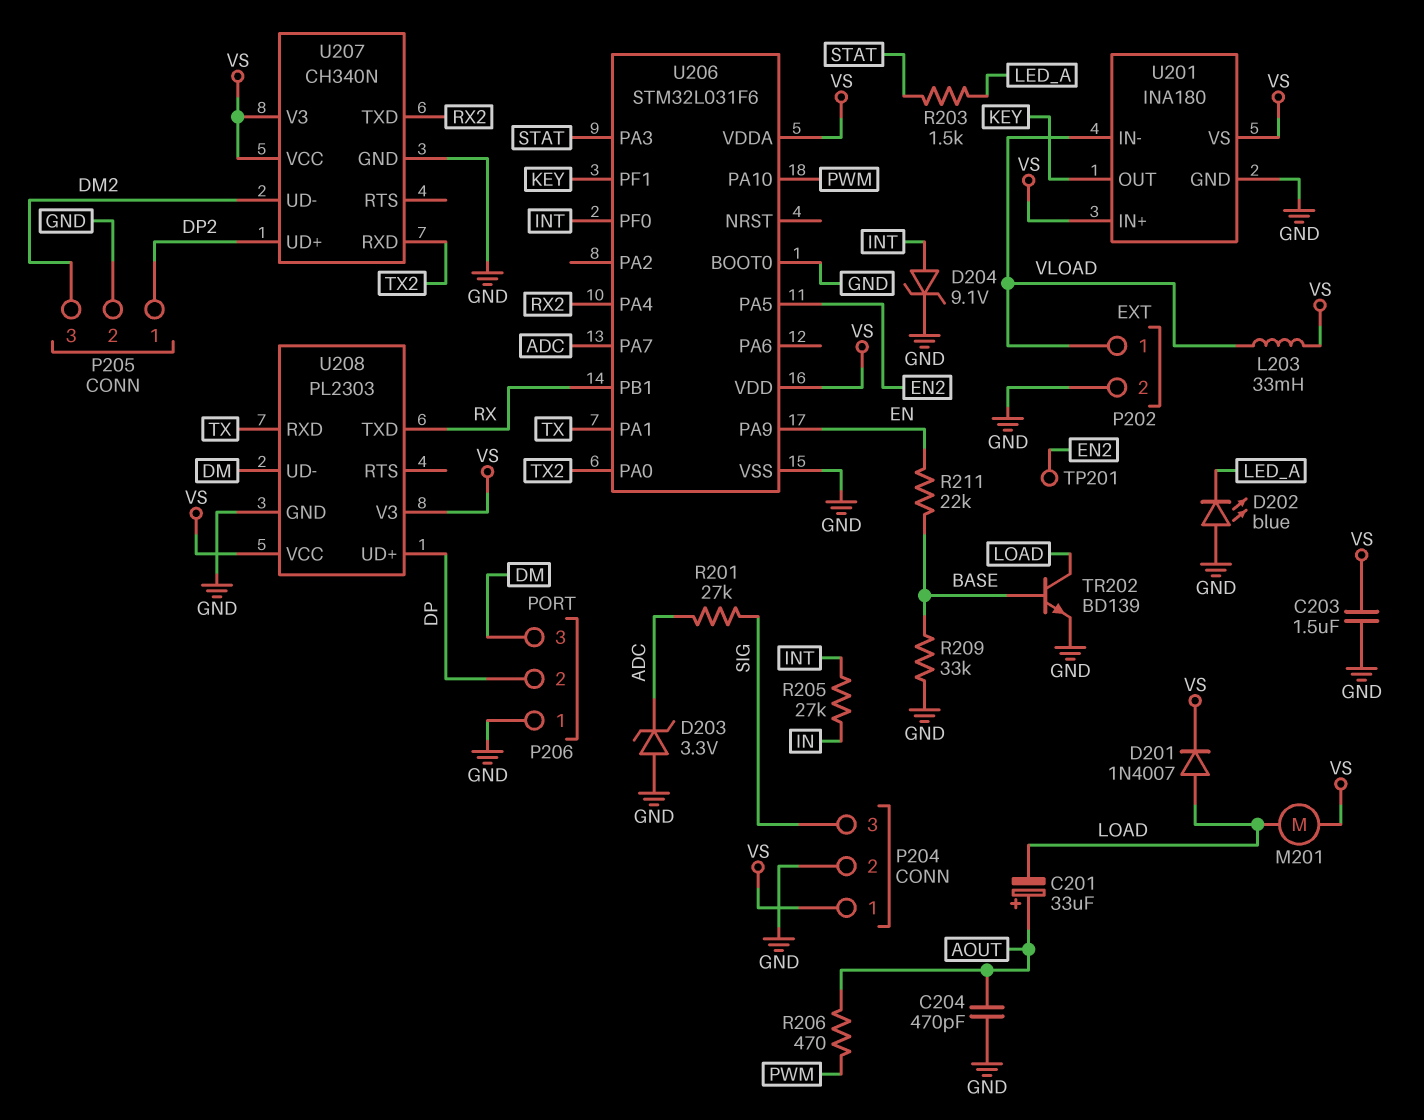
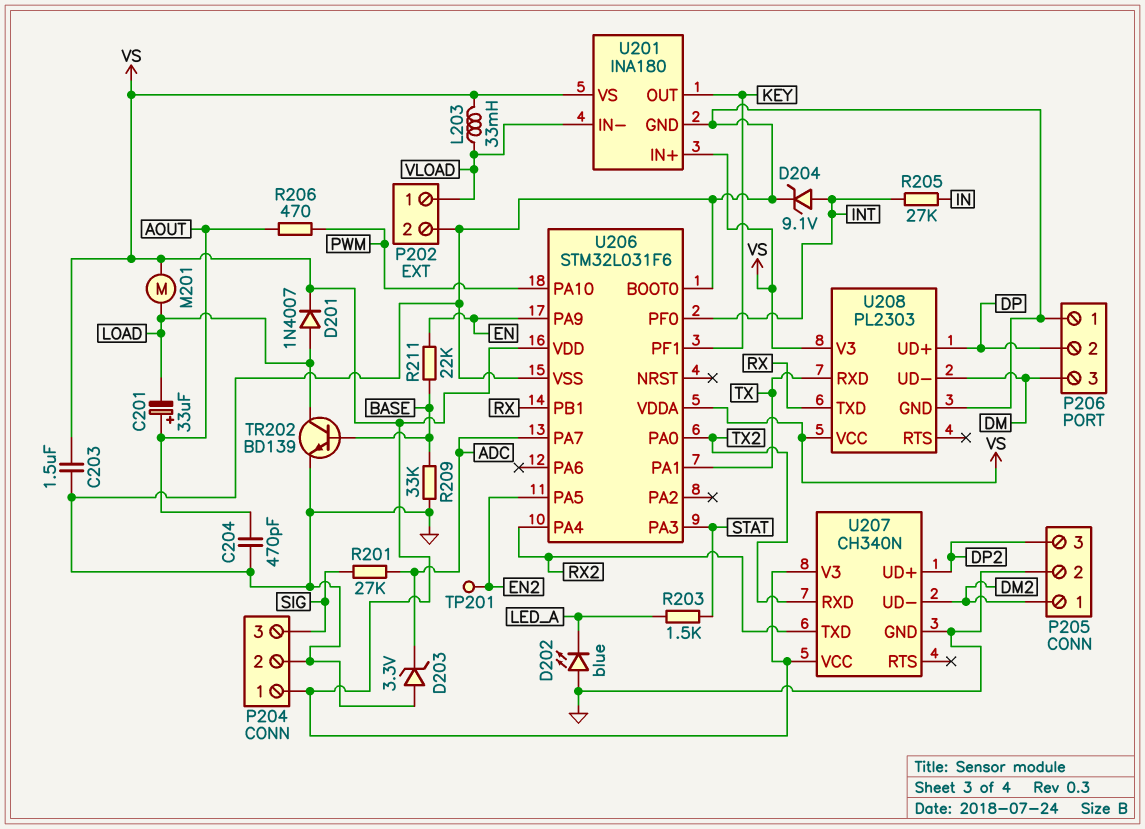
P205 pin 1: DP2 -> DM2
P205 pin 3: DM2 -> DP2

